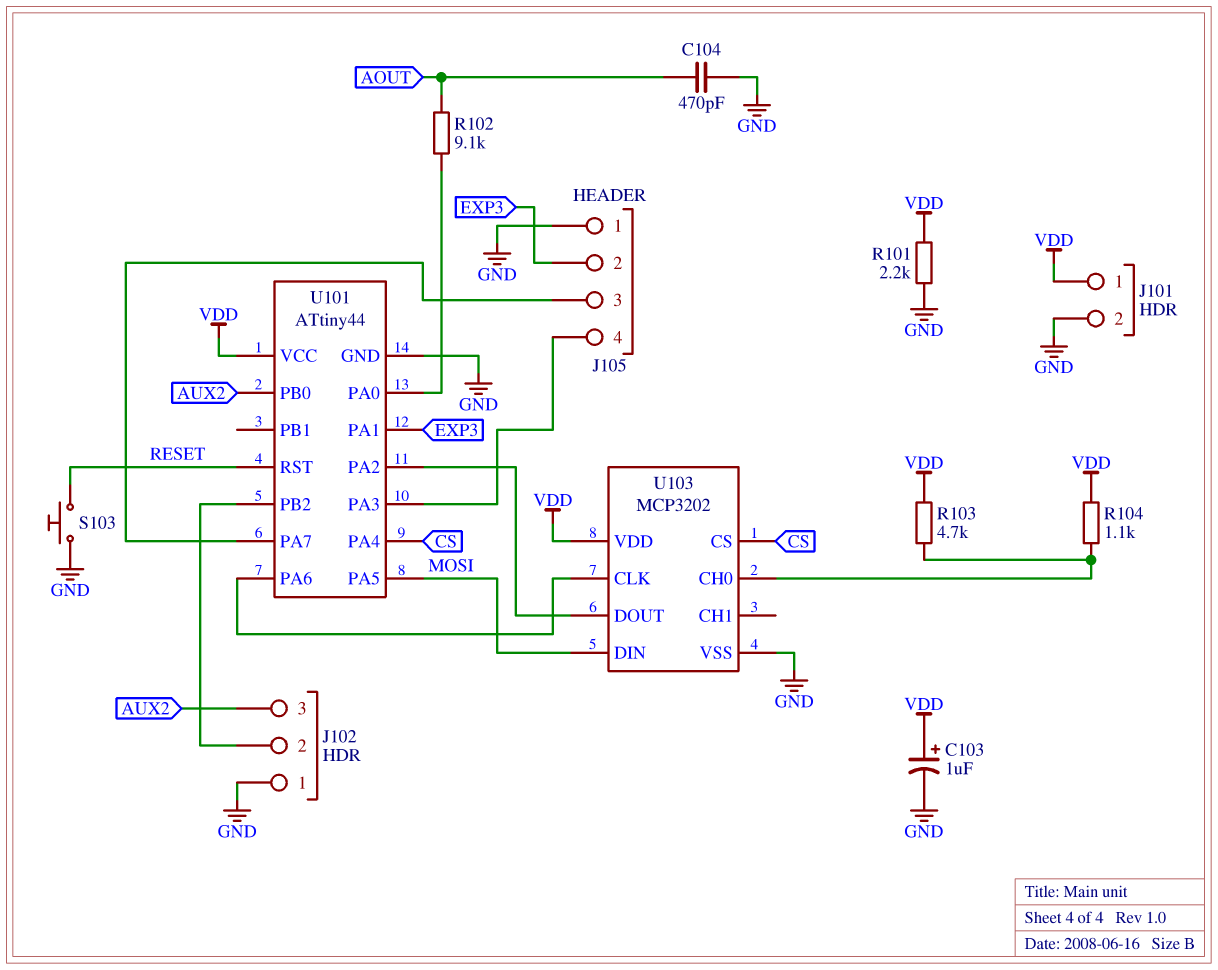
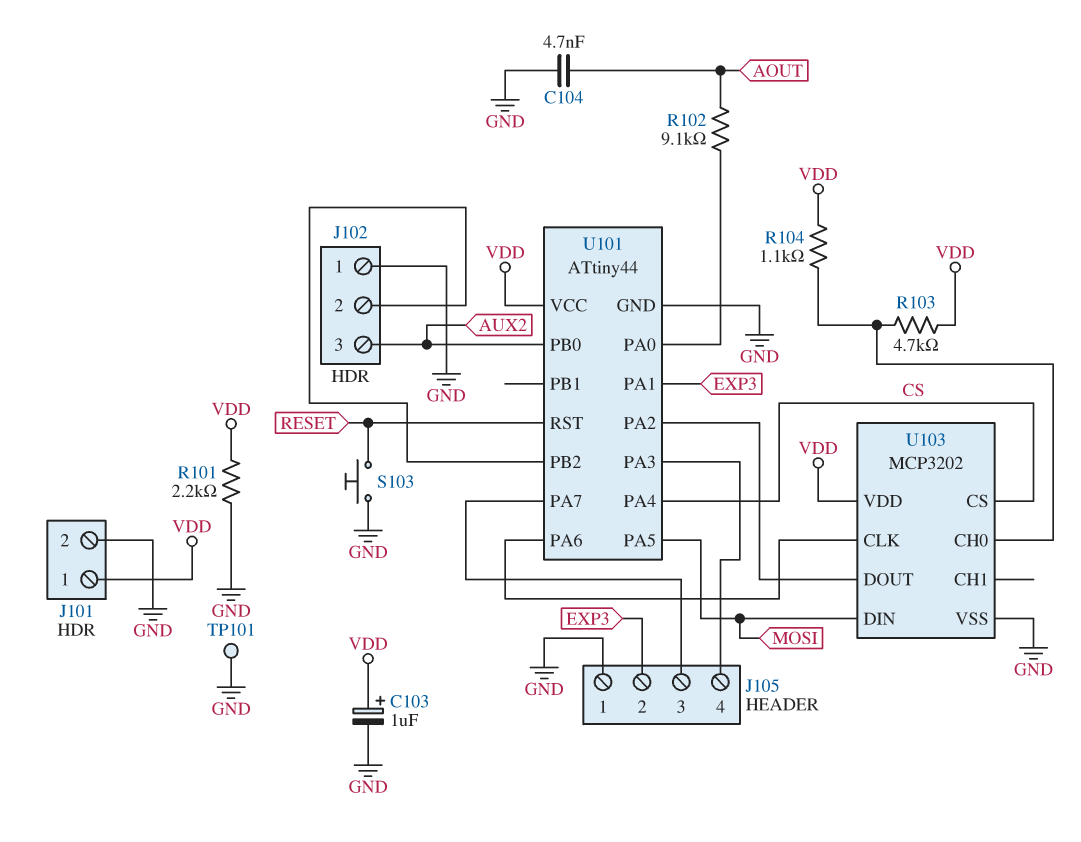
C104: 470pF (AOUT, GND) -> 4.7nF (AOUT, GND)
TP101: none -> test point (GND)

